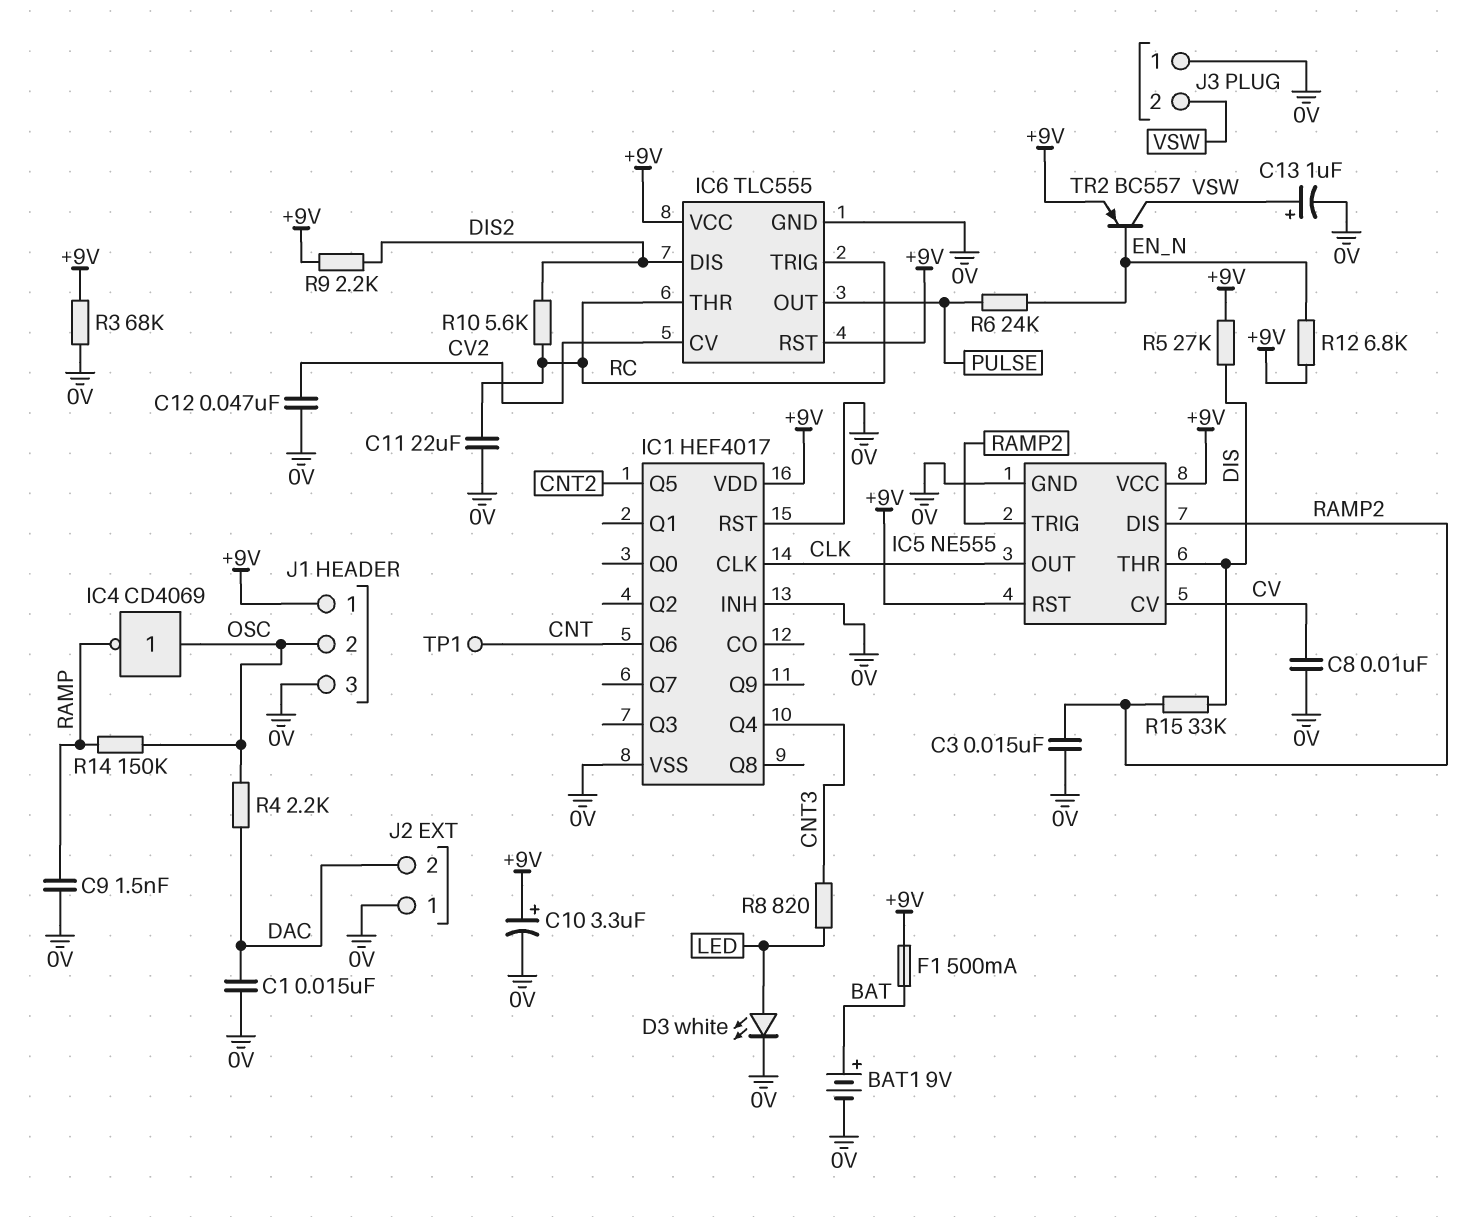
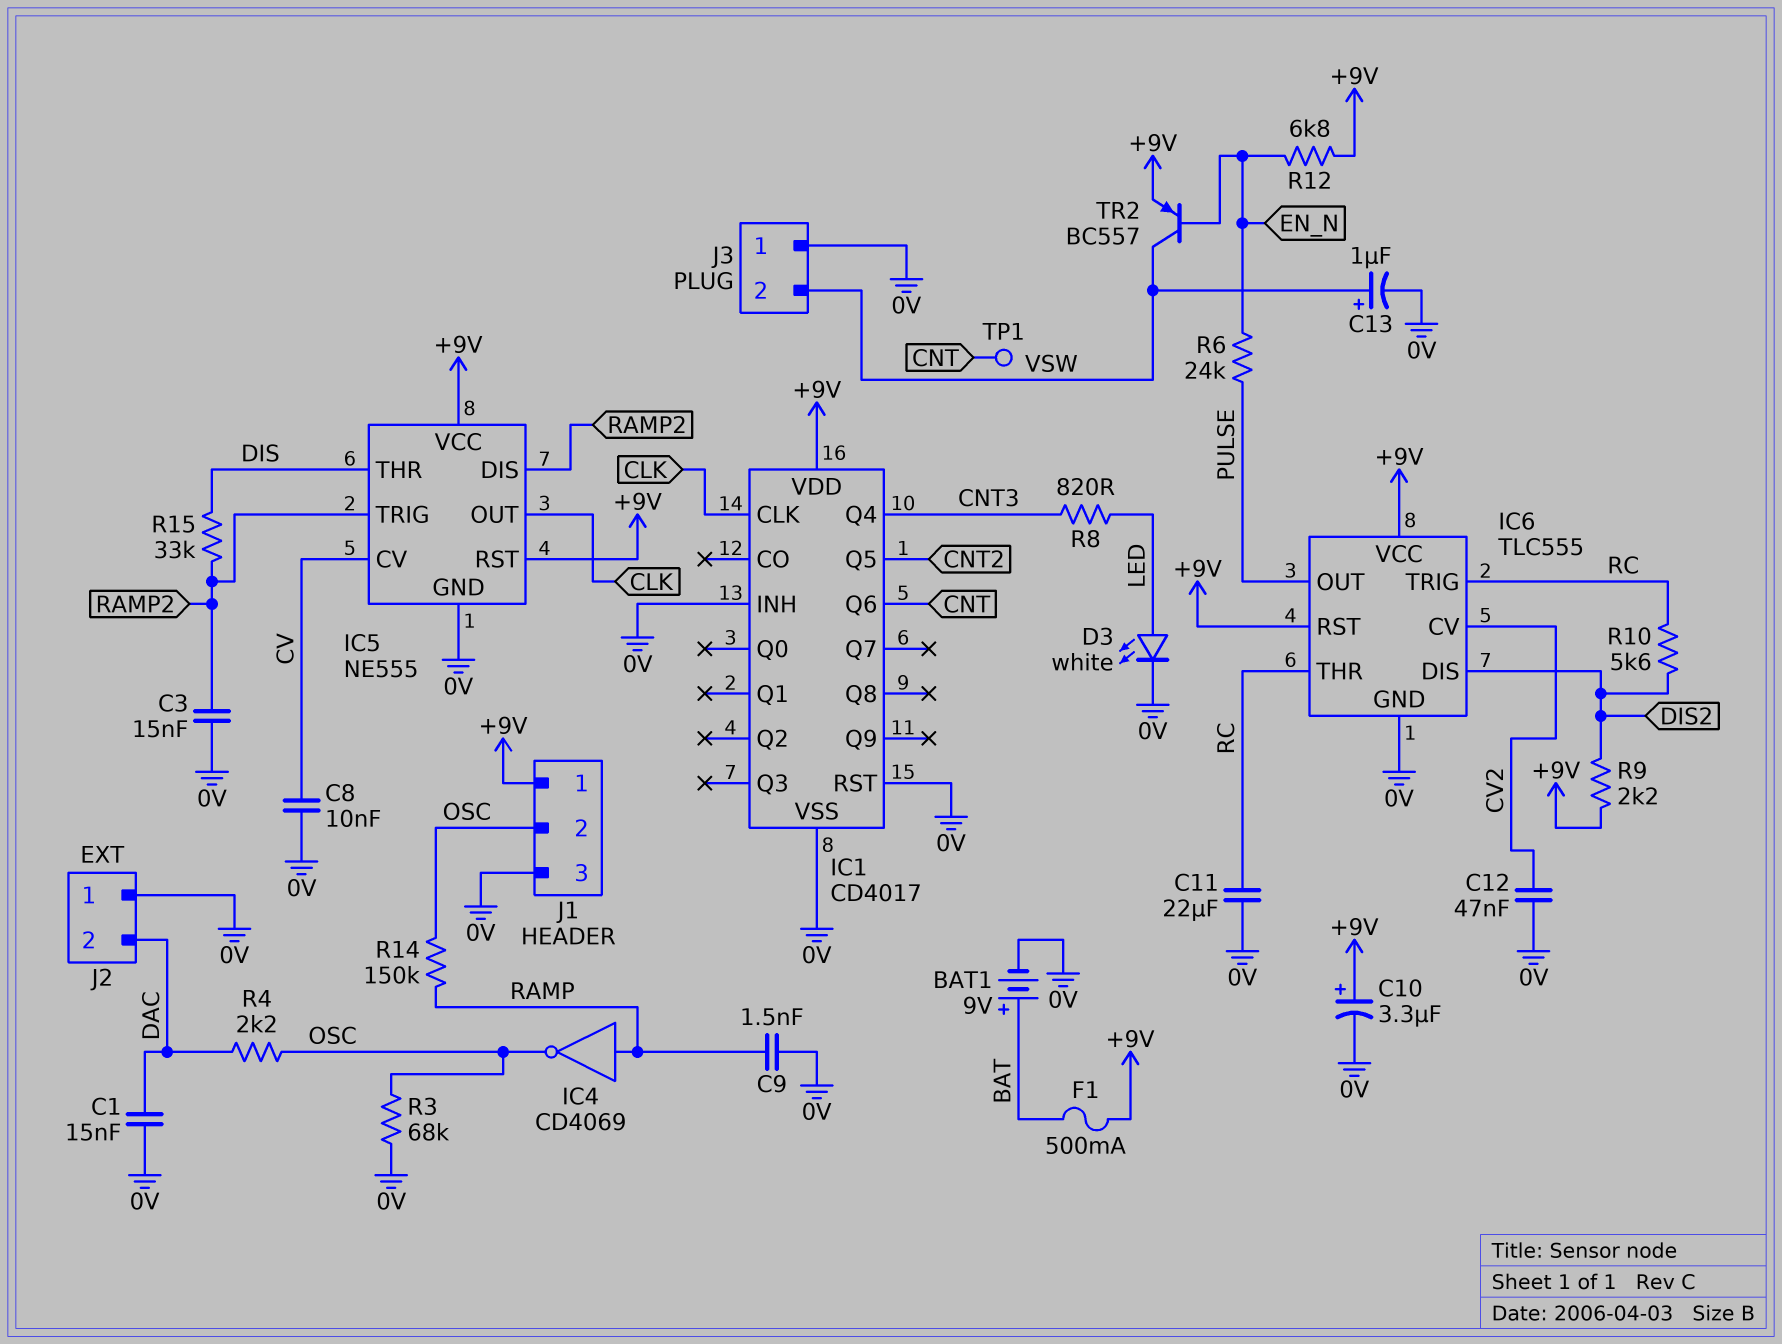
IC1: HEF4017 -> CD4017
IC4: NOT CD4069 (in OSC, out RAMP) -> NOT CD4069 (in RAMP, out OSC)
R3: 68k (+9V, 0V) -> 68k (0V, OSC)
R5: 27k (+9V, DIS) -> none

